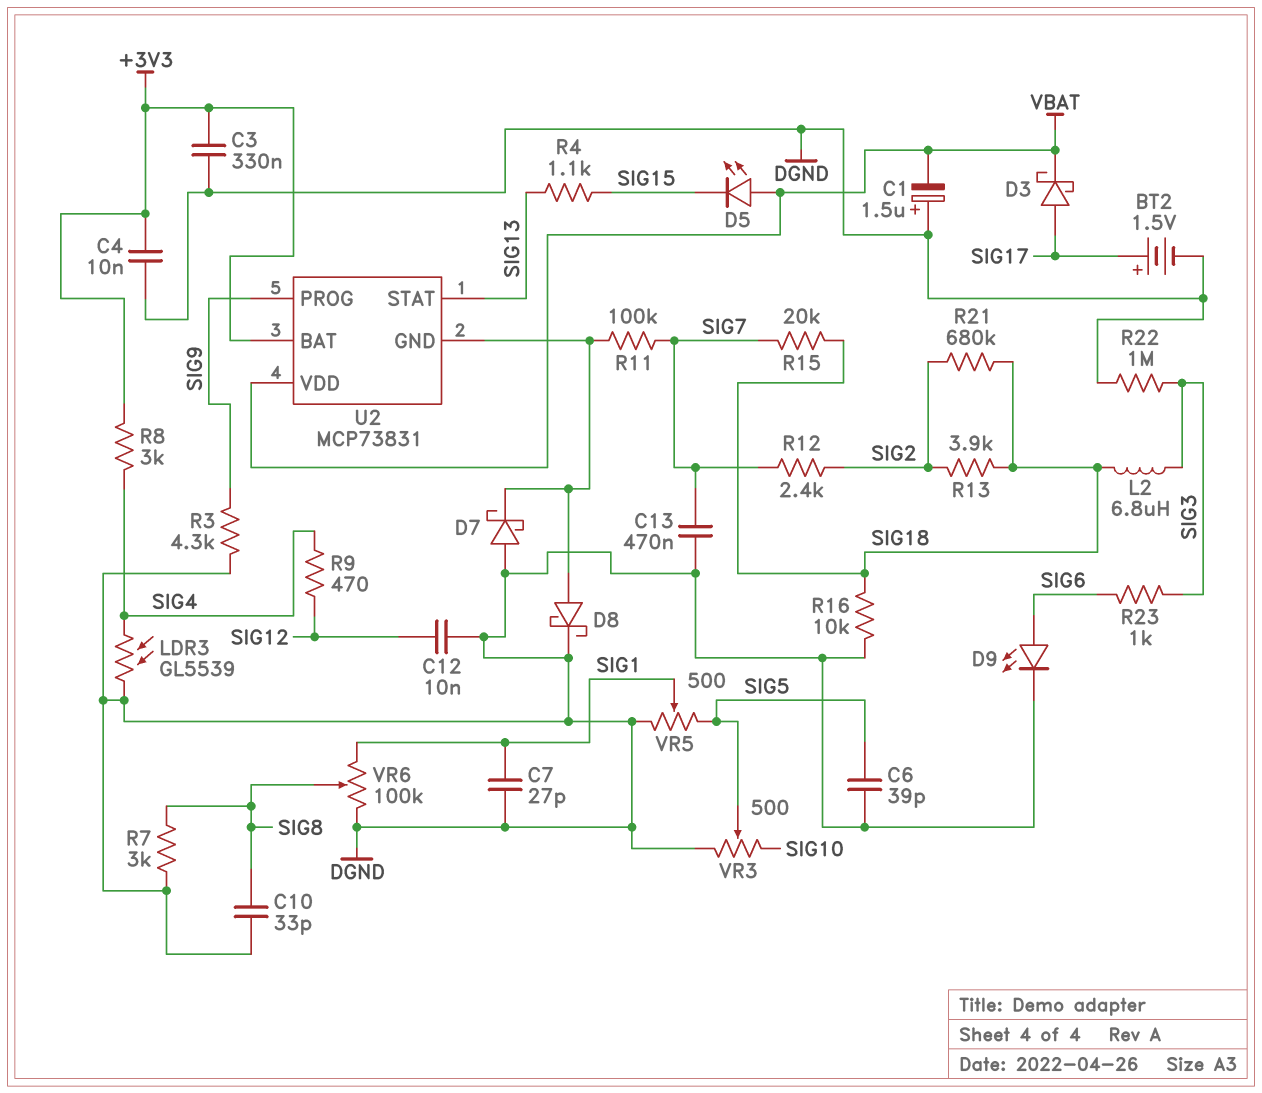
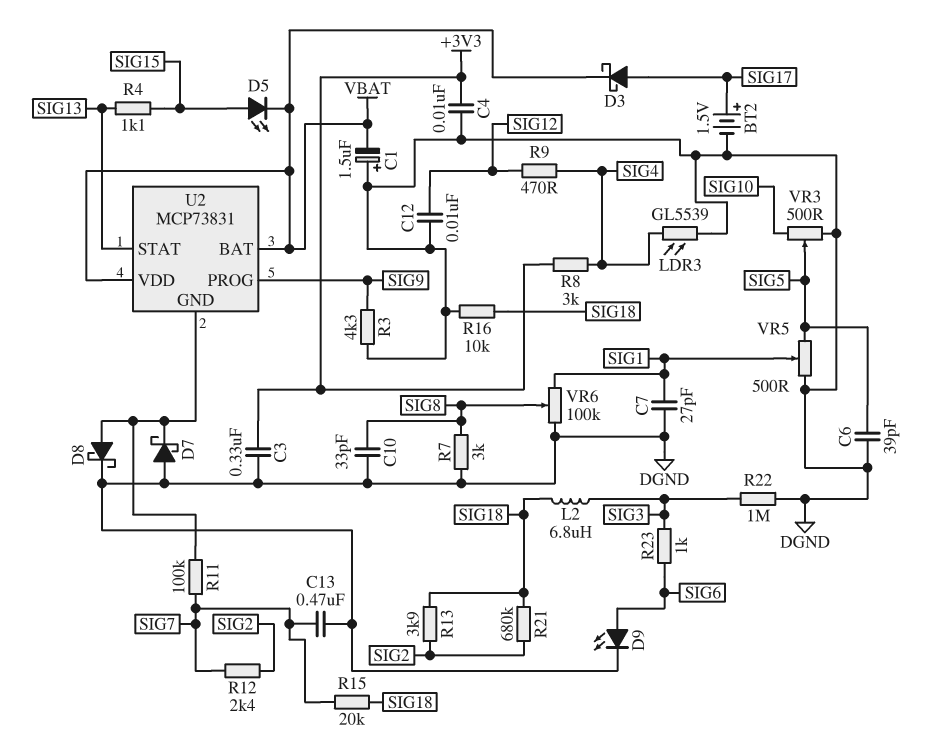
D5: LED (A VBAT, K SIG15) -> LED (A SIG15, K VBAT)
U2 pin BAT: +3V3 -> VBAT

